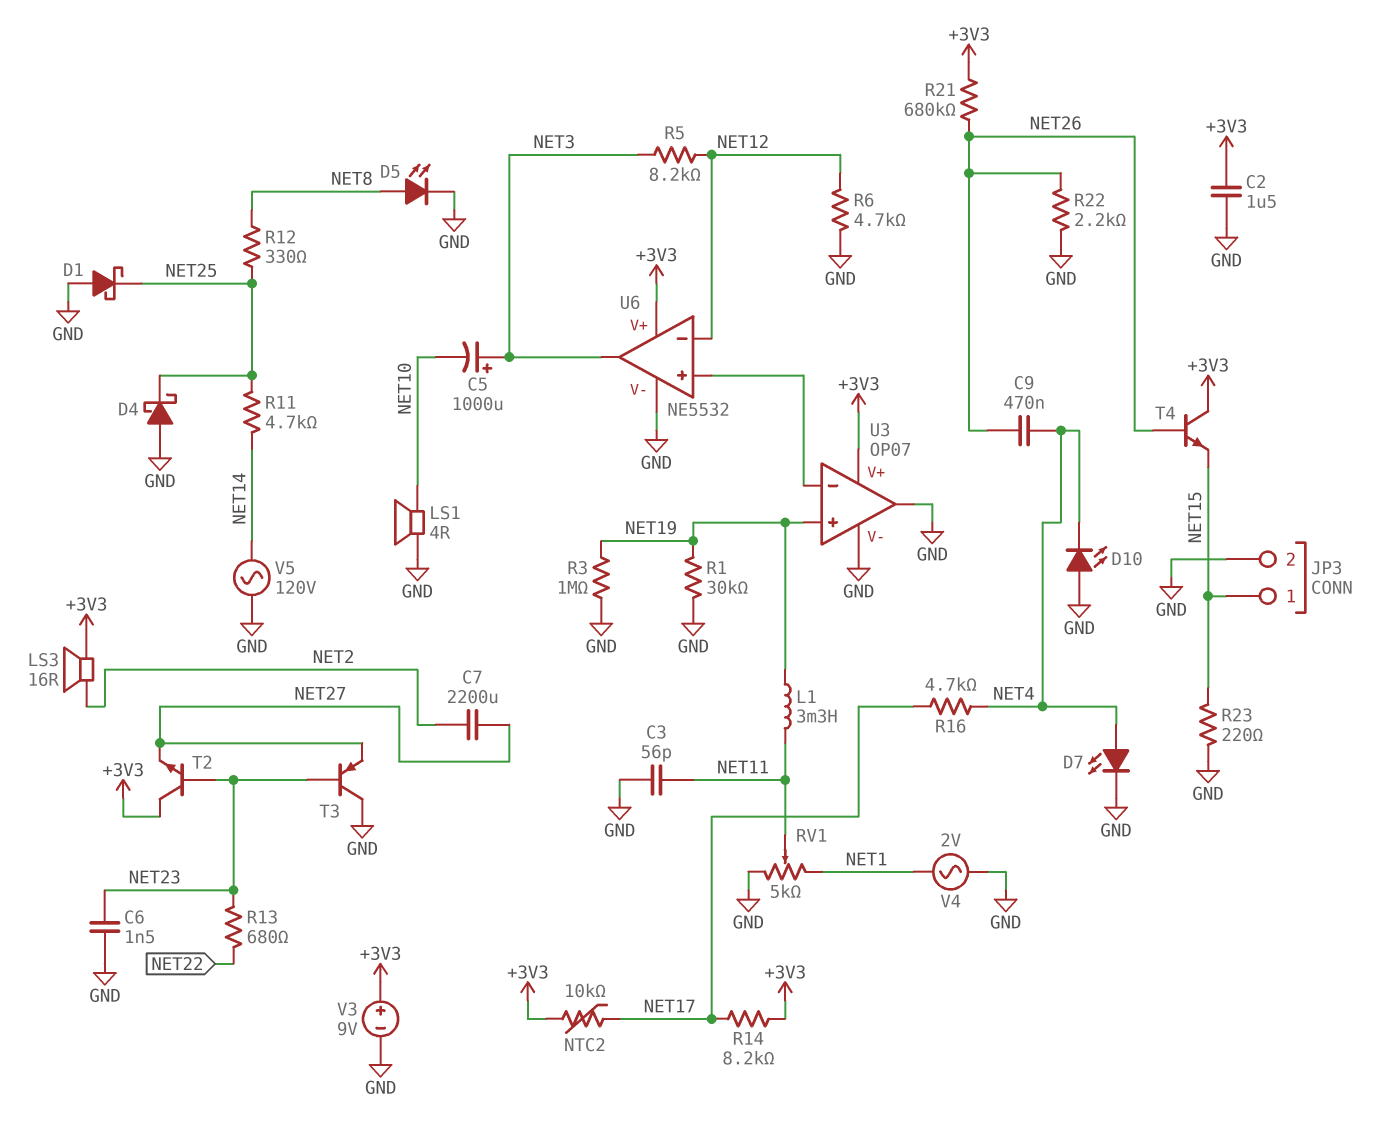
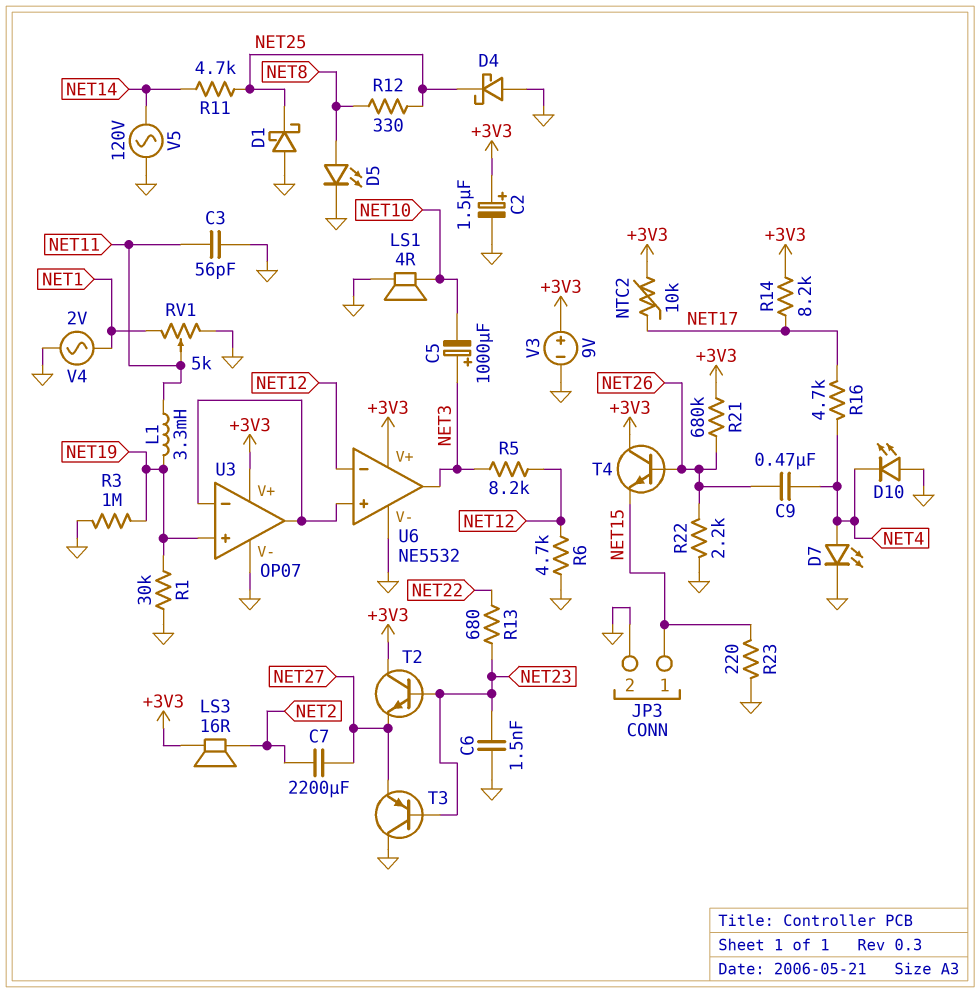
C2: 1.5uF (+3V3, GND) -> 1.5uF (plus +3V3, minus GND)
U3 pin out: GND -> U3/in-

